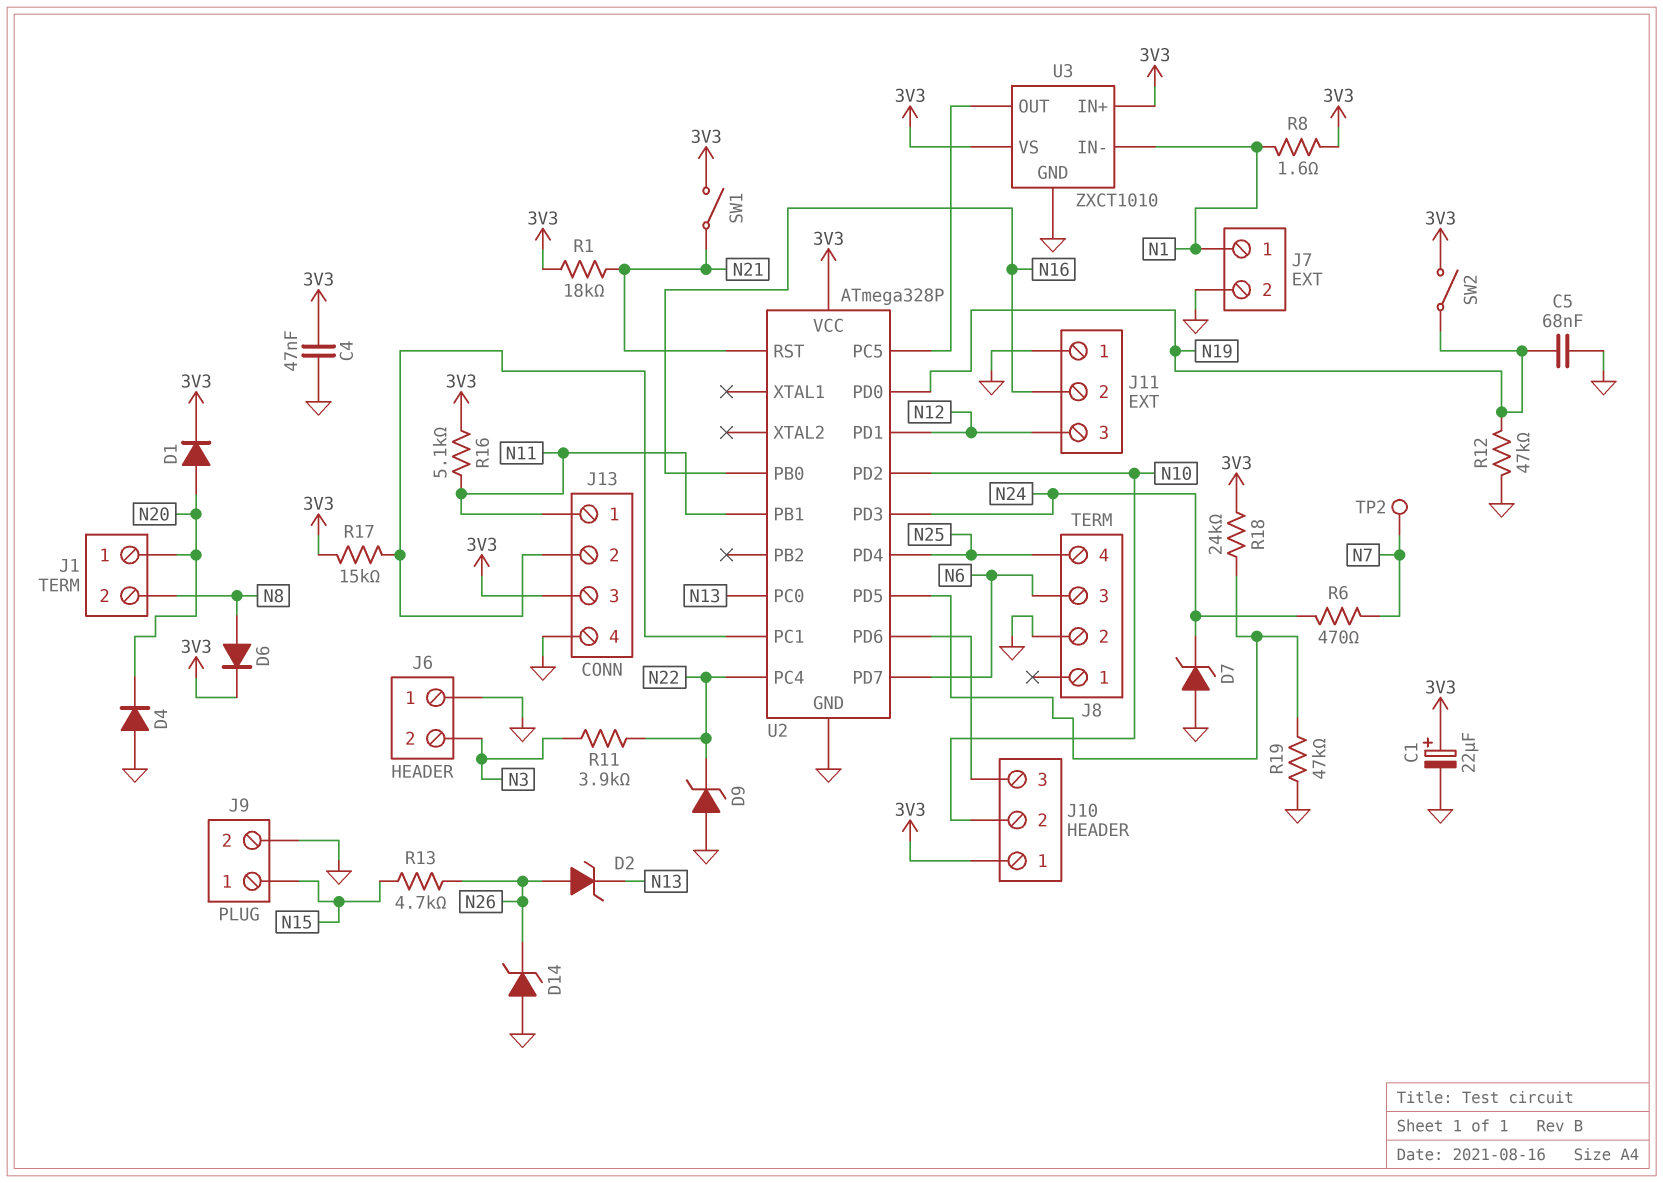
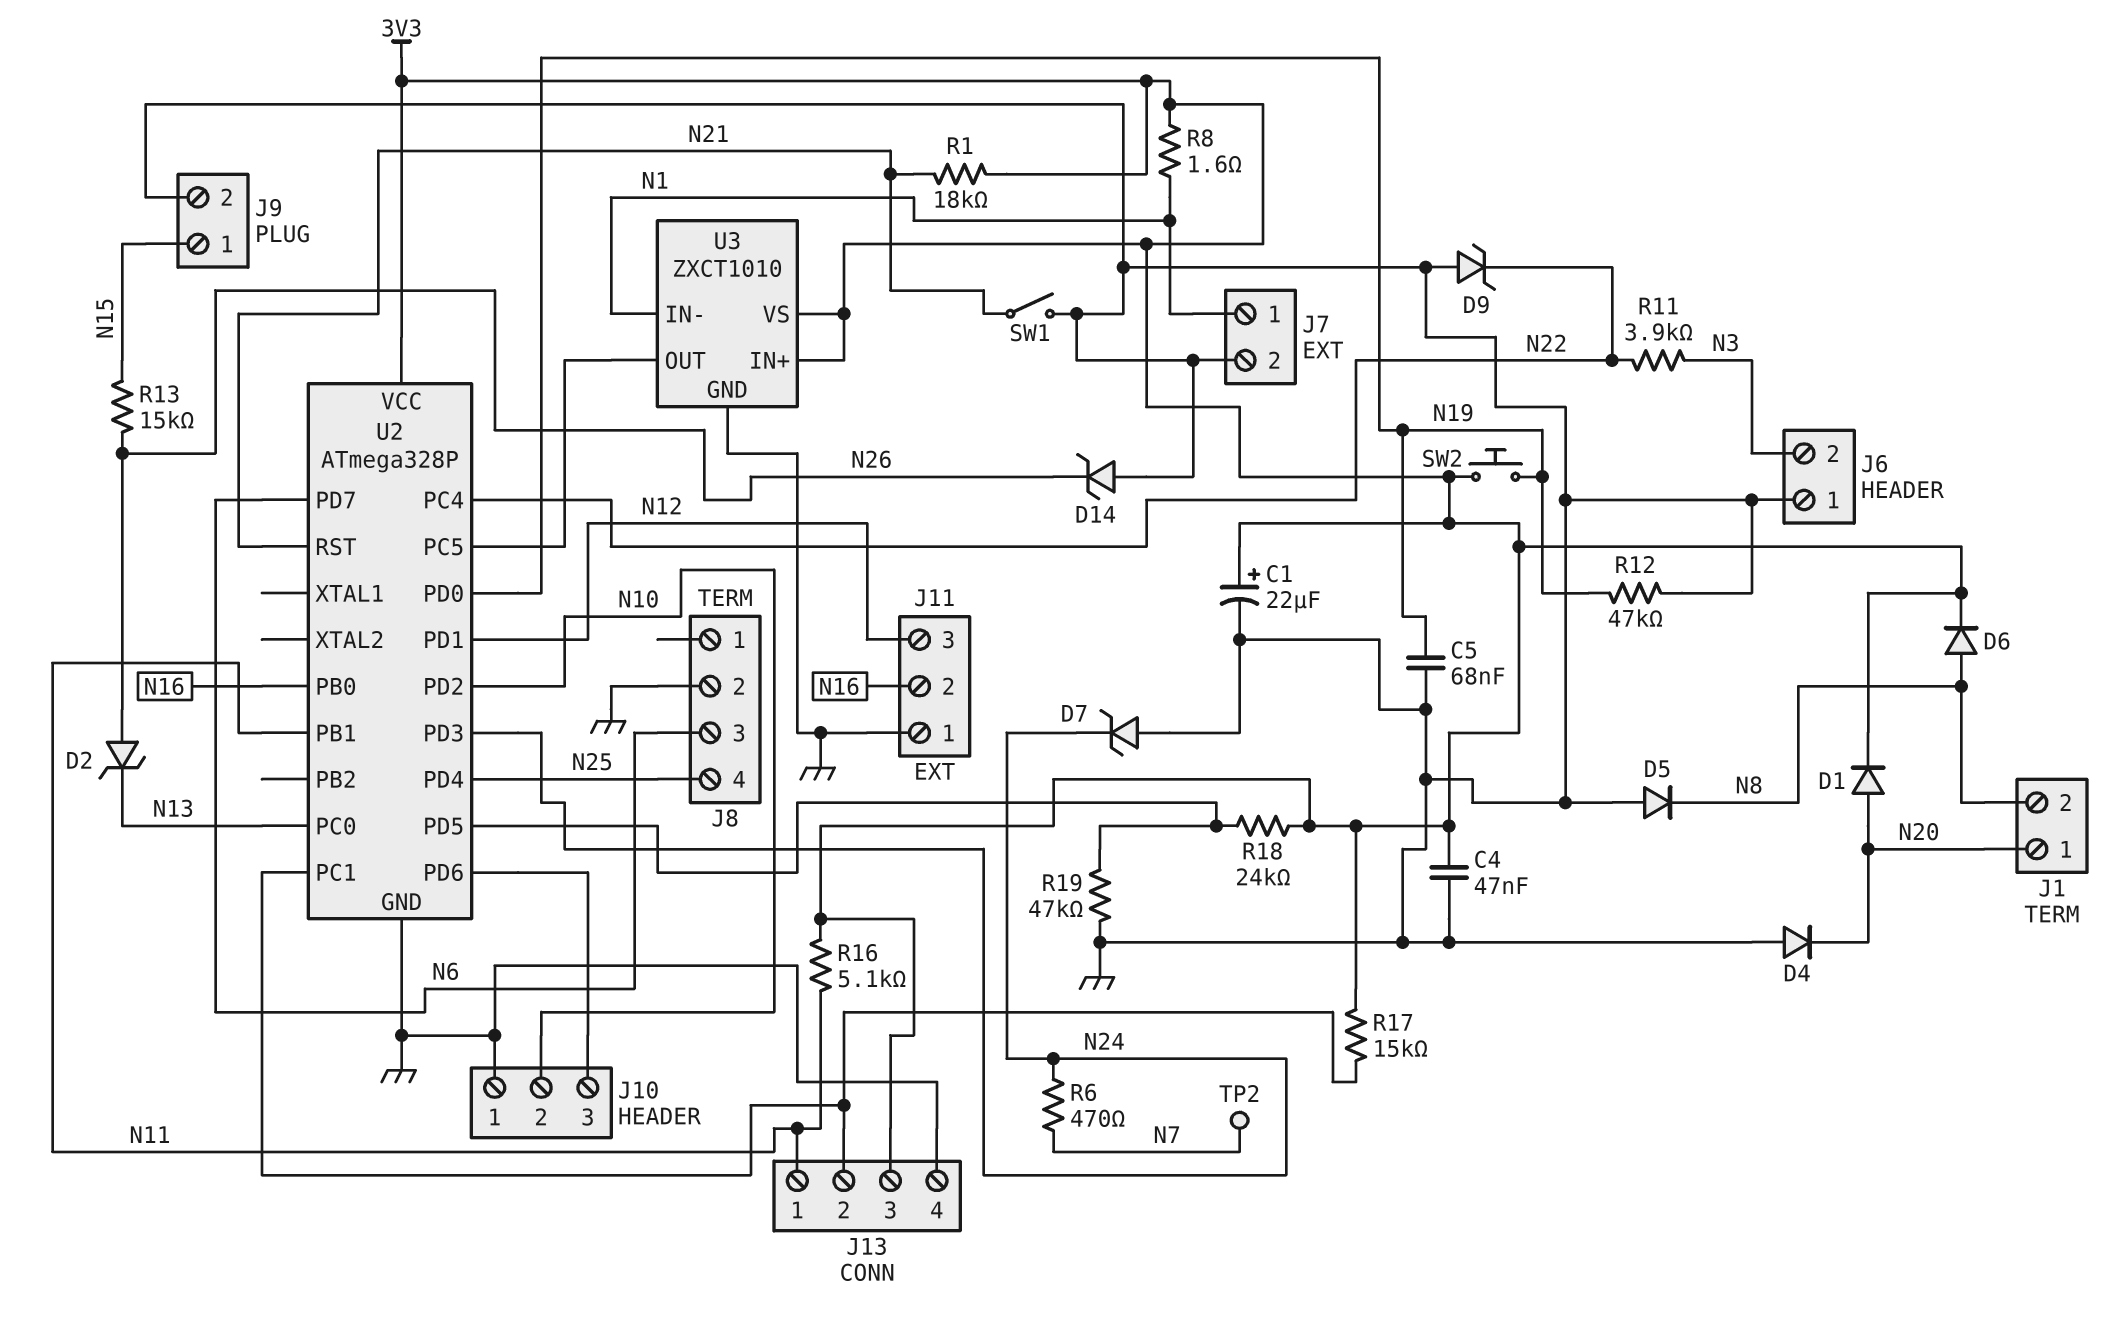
D5: none -> diode (A GND, K N8)
J10 pin 1: 3V3 -> GND
R13: 4.7k (N15, N26) -> 15k (N15, N26)
SW1: switch (3V3, N21) -> switch (GND, N21)
SW2: switch (3V3, N19) -> button (3V3, N19)

